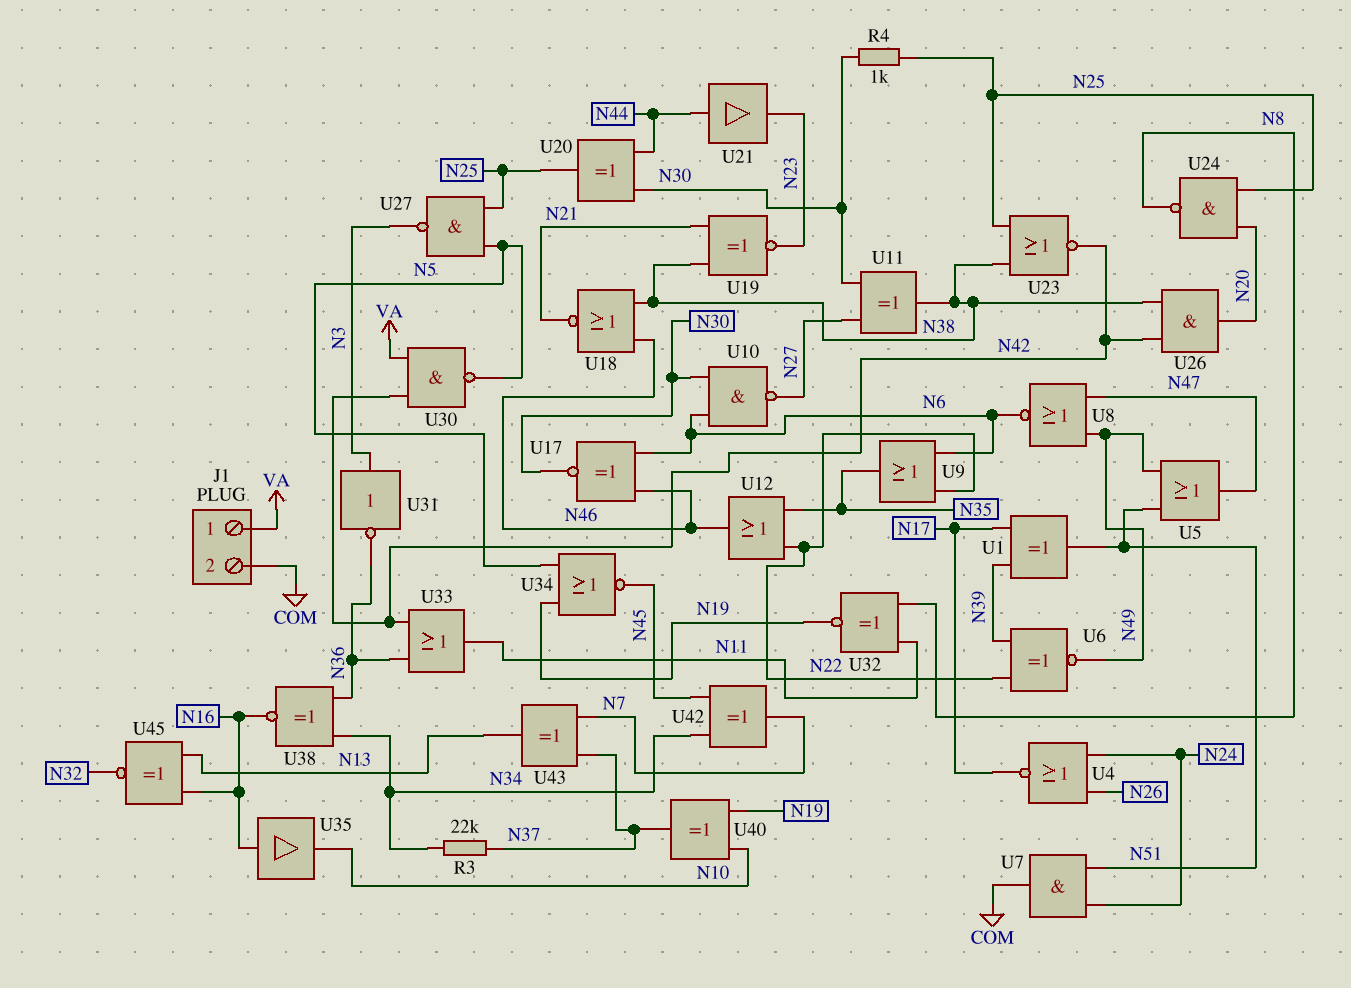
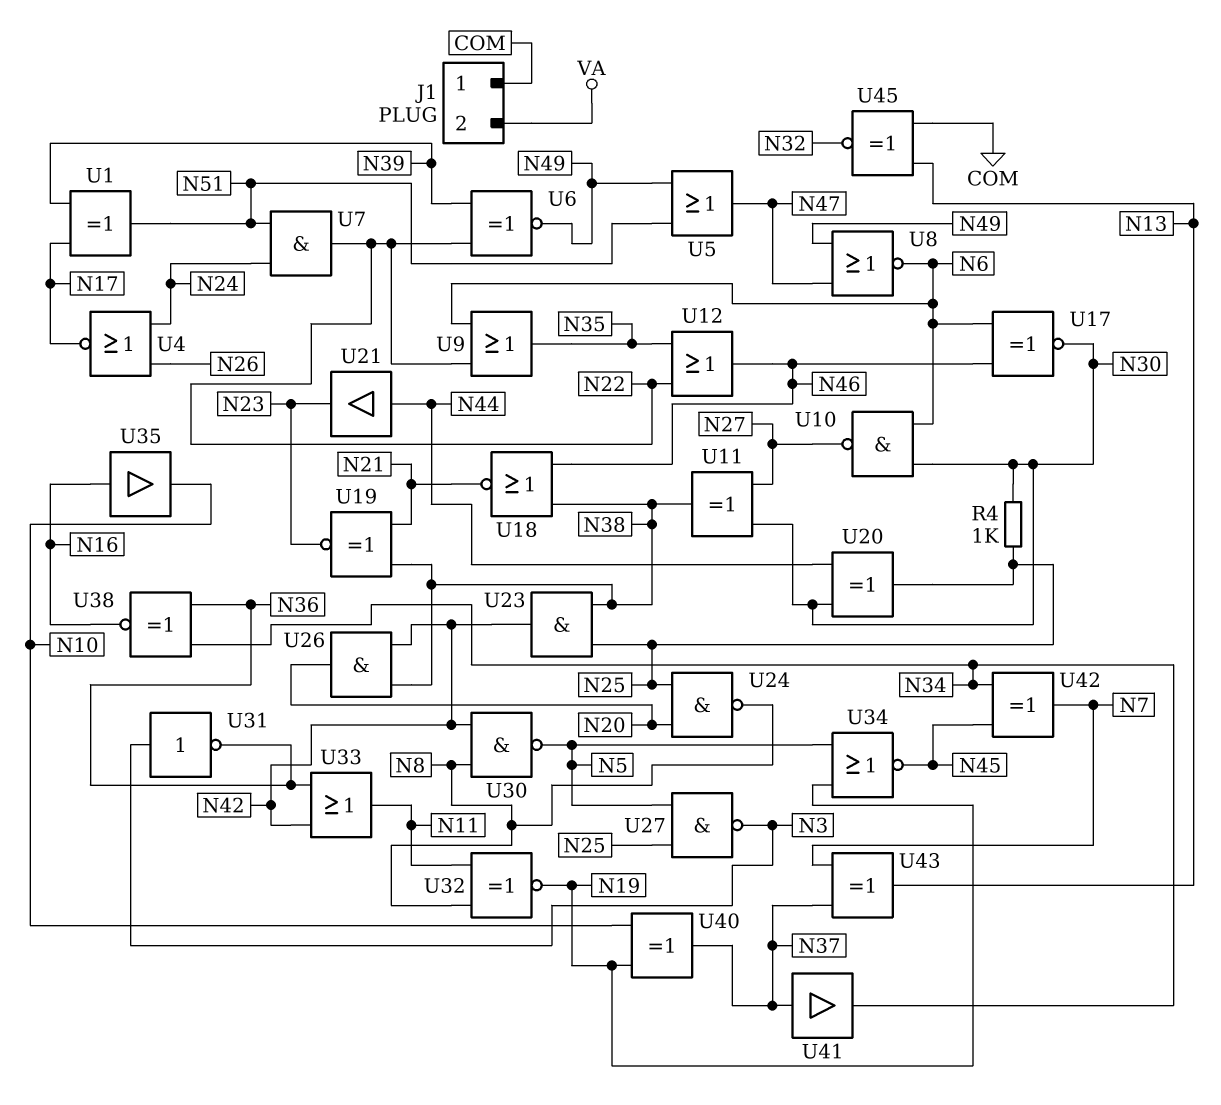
J1 pin 1: VA -> COM
J1 pin 2: COM -> VA
R3: 22k (N34, N37) -> none
U7: AND (in N24, in N51, out COM) -> AND (in N24, in N51, out N22)
U23: NOR (in N25, in N38, out N42) -> AND (in N25, in N38, out N42)
U30: NAND (in N42, in VA, out N5) -> NAND (in N8, in N42, out N5)
U41: none -> buffer (in N37, out N34)
U45: XNOR (in N13, in N16, out N32) -> XNOR (in COM, in N13, out N32)

